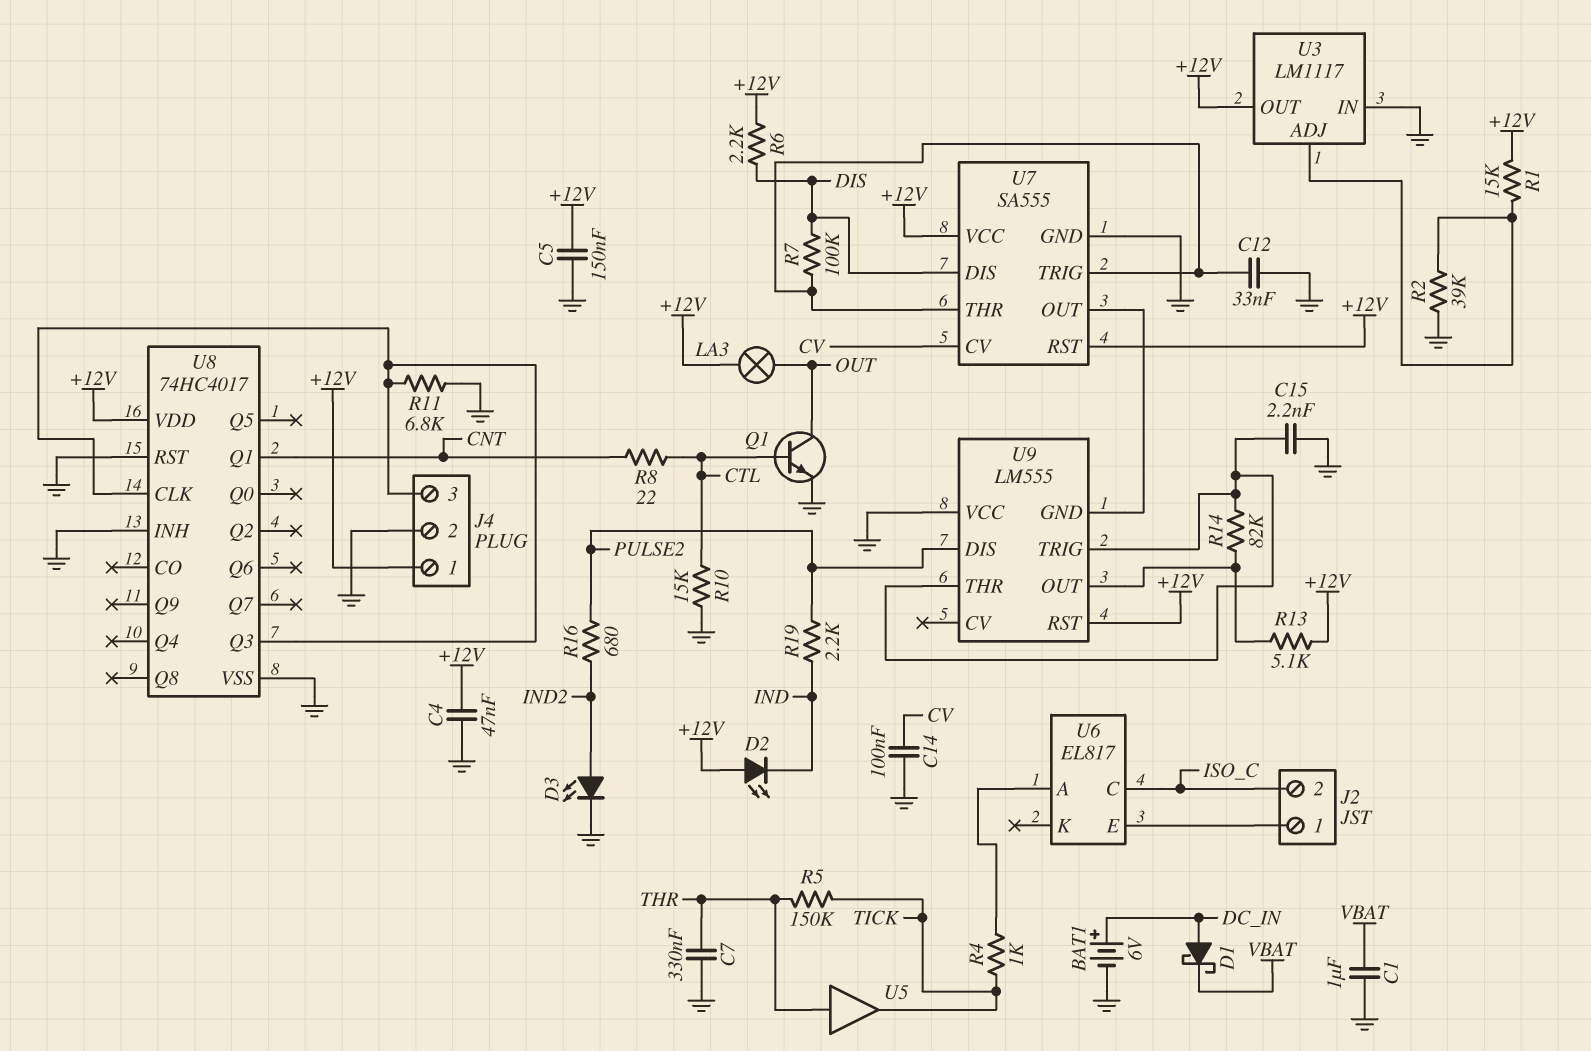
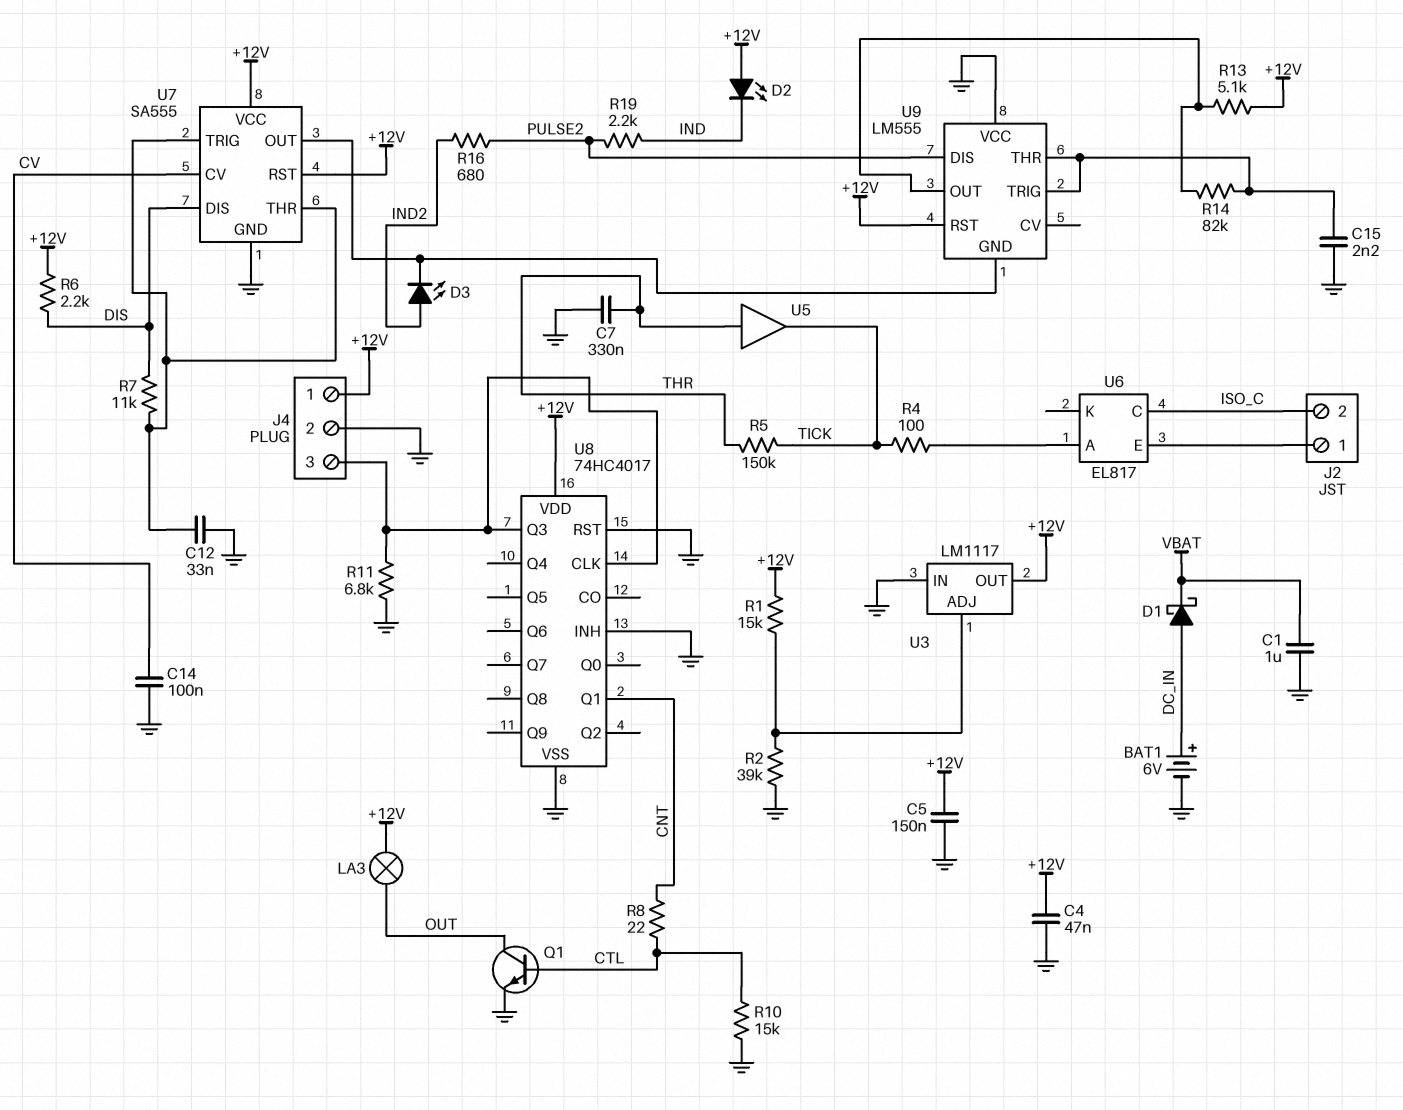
D3: LED (A IND2, K GND) -> LED (A IND2, K U7/OUT)
R4: 1k (TICK, U6/A) -> 100 (TICK, U6/A)
R7: 100k (DIS, U7/THR) -> 11k (DIS, U7/THR)

